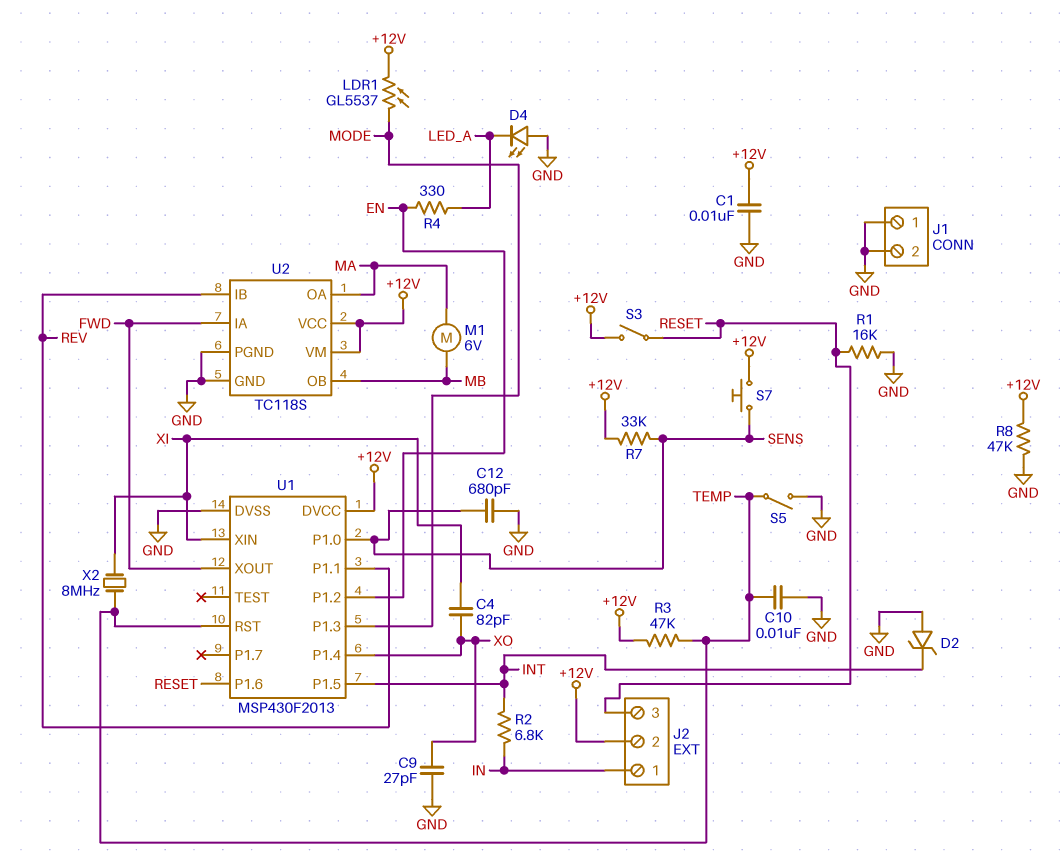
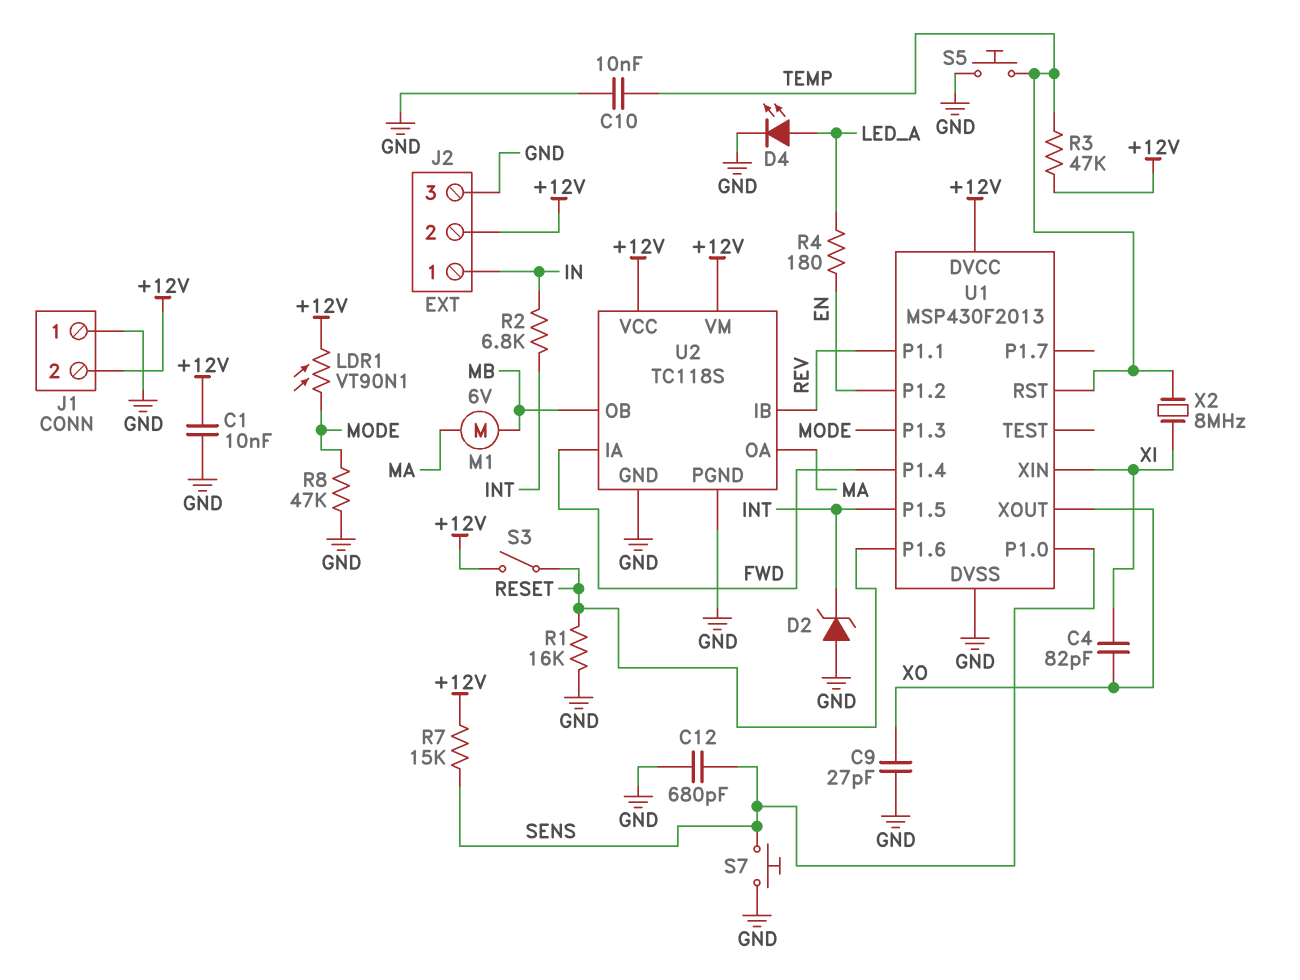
D4: LED (A GND, K LED_A) -> LED (A LED_A, K GND)
J1 pin 2: GND -> +12V
J2 pin 3: RESET -> GND
LDR1: GL5537 (+12V, MODE) -> VT90N1 (+12V, MODE)
R4: 330 (EN, LED_A) -> 180 (EN, LED_A)
R7: 33k (+12V, SENS) -> 15k (+12V, SENS)
R8: 47k (+12V, GND) -> 47k (GND, MODE)
S5: switch (GND, TEMP) -> button (GND, TEMP)
S7: button (+12V, SENS) -> button (GND, SENS)
U1 pin P1.4: XO -> FWD
U1 pin XOUT: FWD -> XO

